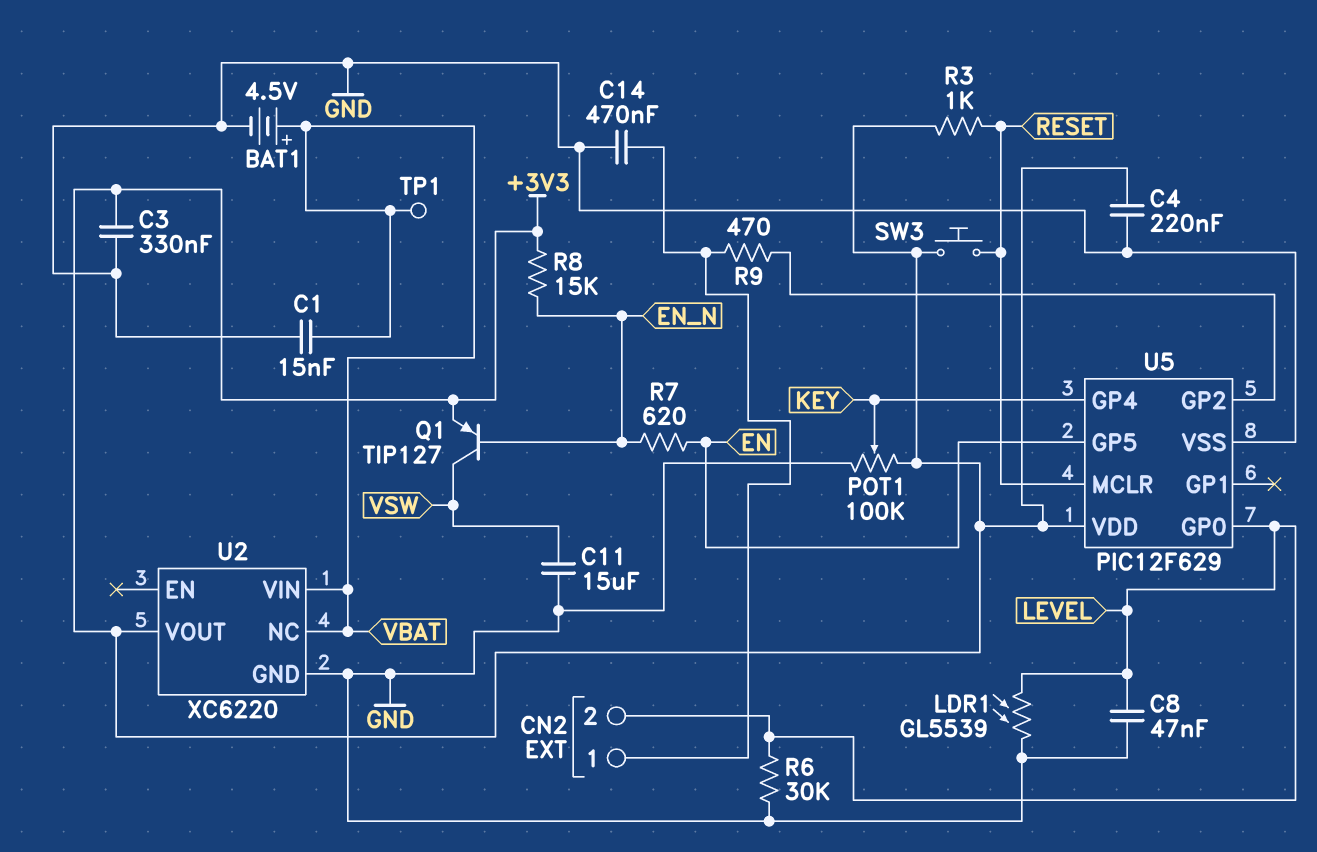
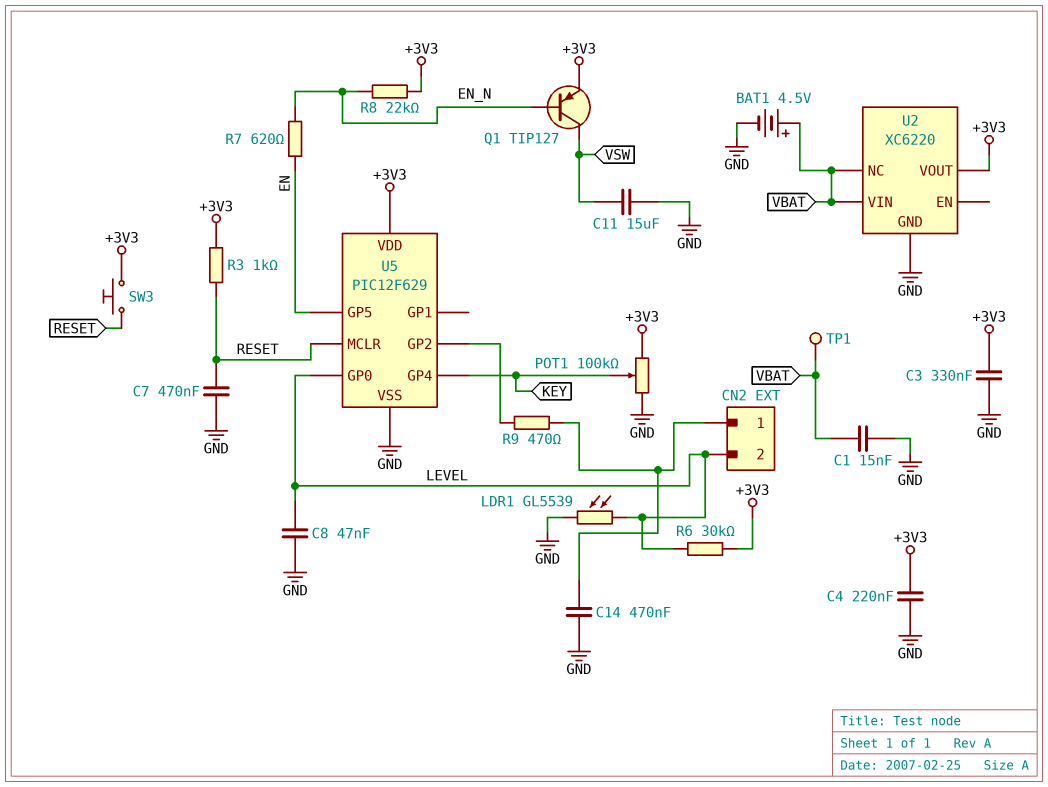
C7: none -> 470nF (GND, RESET)
R6: 30k (GND, LEVEL) -> 30k (+3V3, LEVEL)
R8: 15k (+3V3, EN_N) -> 22k (+3V3, EN_N)

